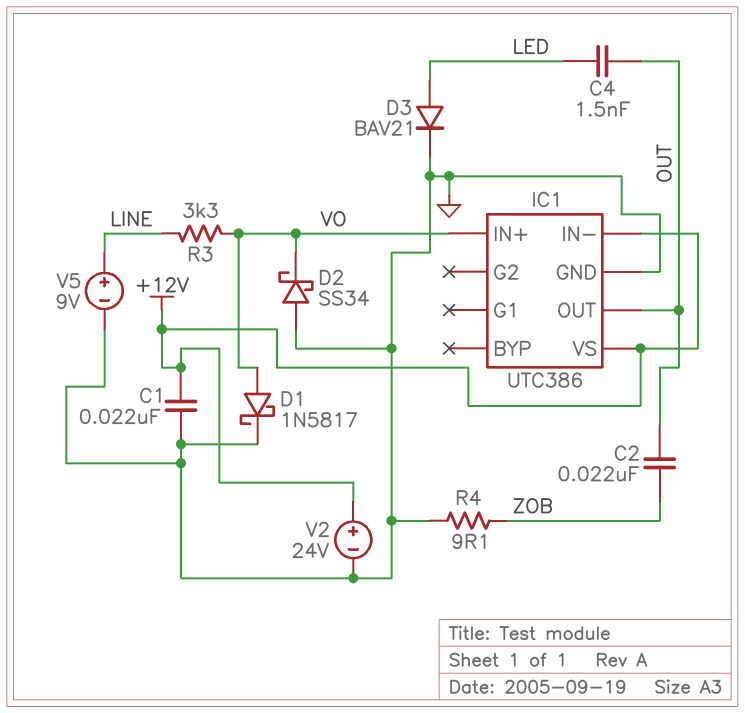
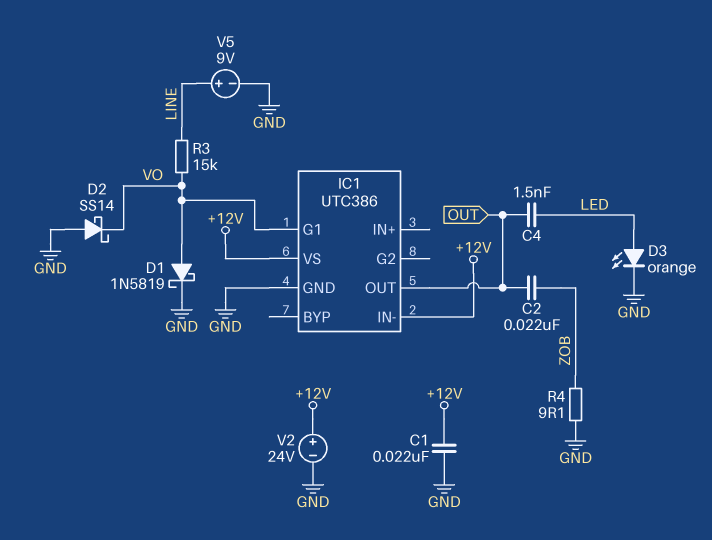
D1: schottky 1N5817 (A VO, K GND) -> schottky 1N5819 (A VO, K GND)
D2: schottky SS34 (A GND, K VO) -> schottky SS14 (A GND, K VO)
D3: diode BAV21 (A LED, K GND) -> LED orange (A LED, K GND)
IC1 pin G1: none -> VO
IC1 pin IN+: VO -> none
R3: 3.3k (LINE, VO) -> 15k (LINE, VO)

